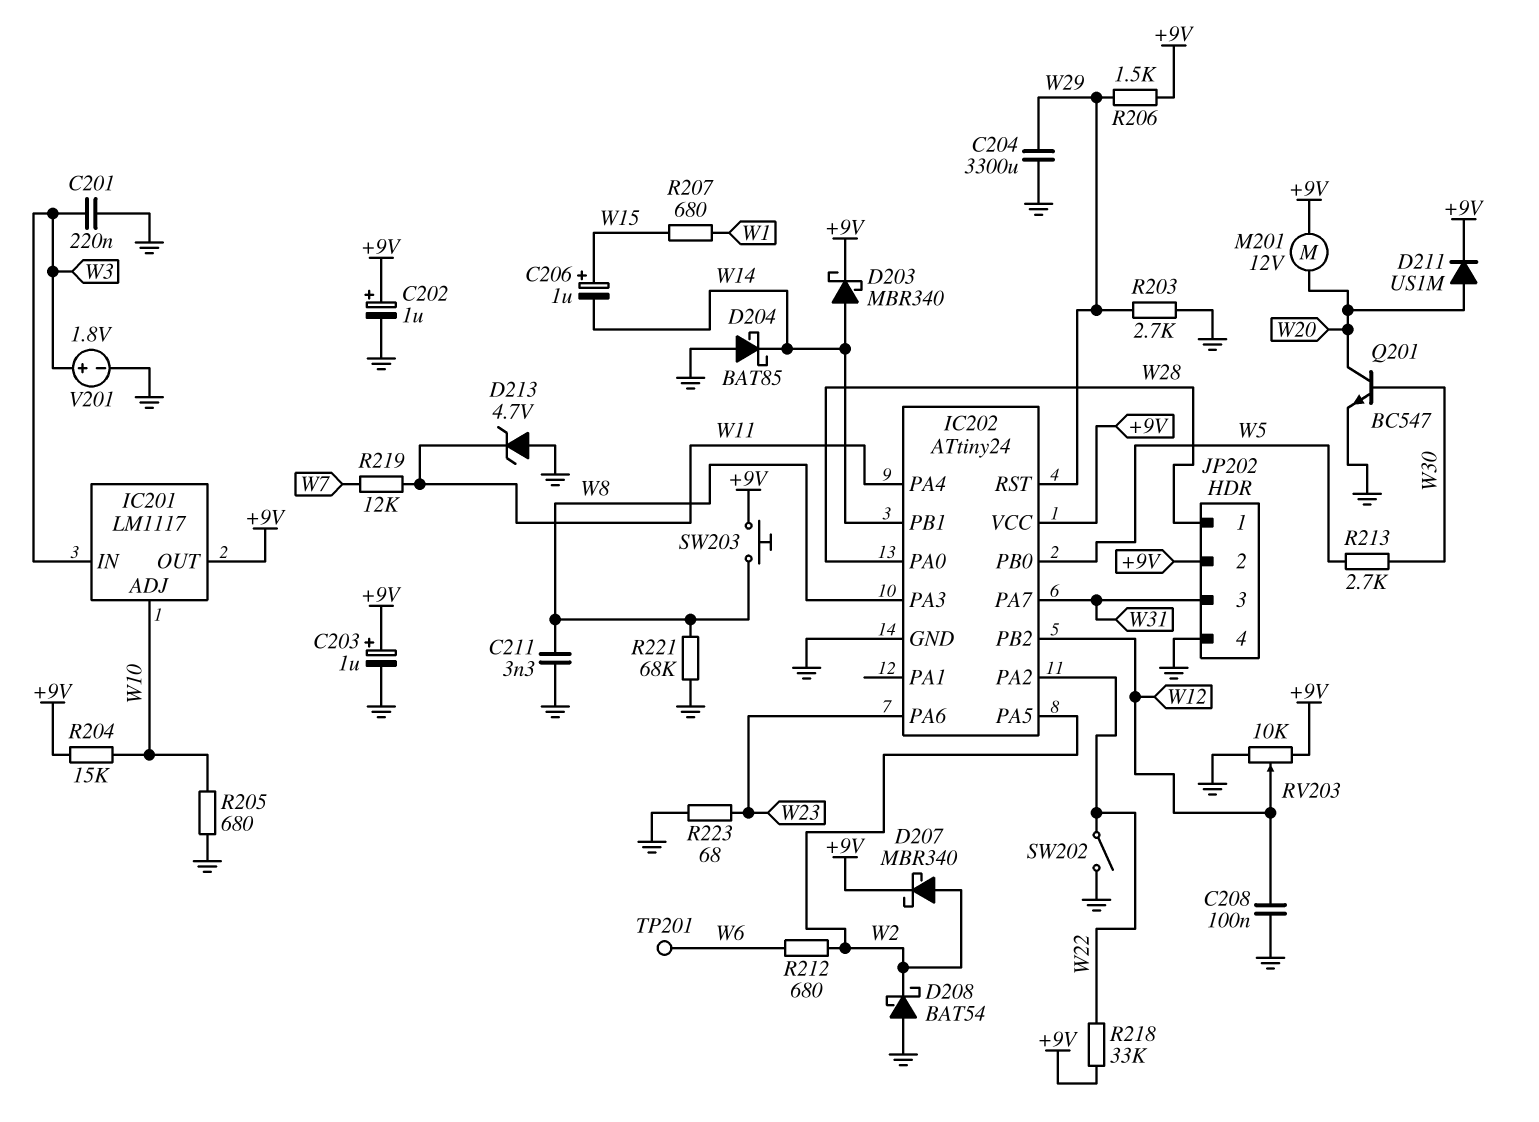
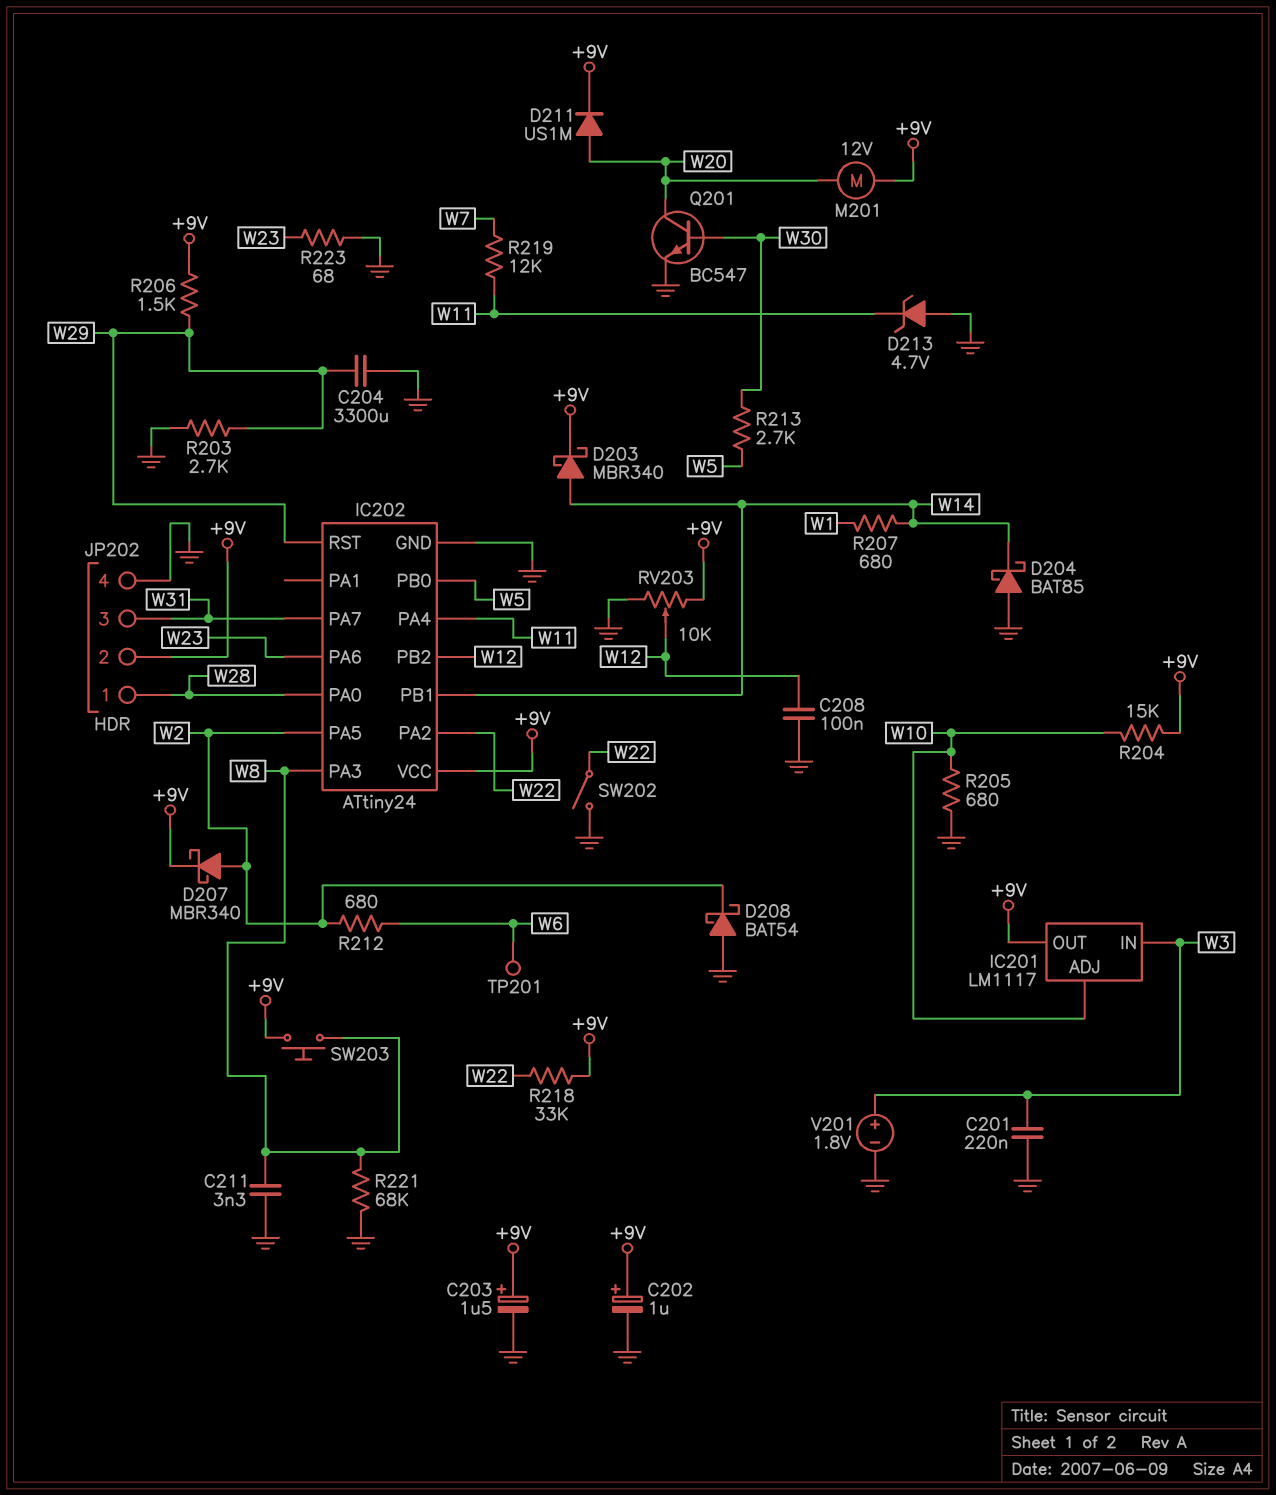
C203: 1uF (plus +9V, minus GND) -> 1.5uF (plus +9V, minus GND)
C206: 1uF (plus W15, minus W14) -> none
R207: 680 (W1, W15) -> 680 (W1, W14)

